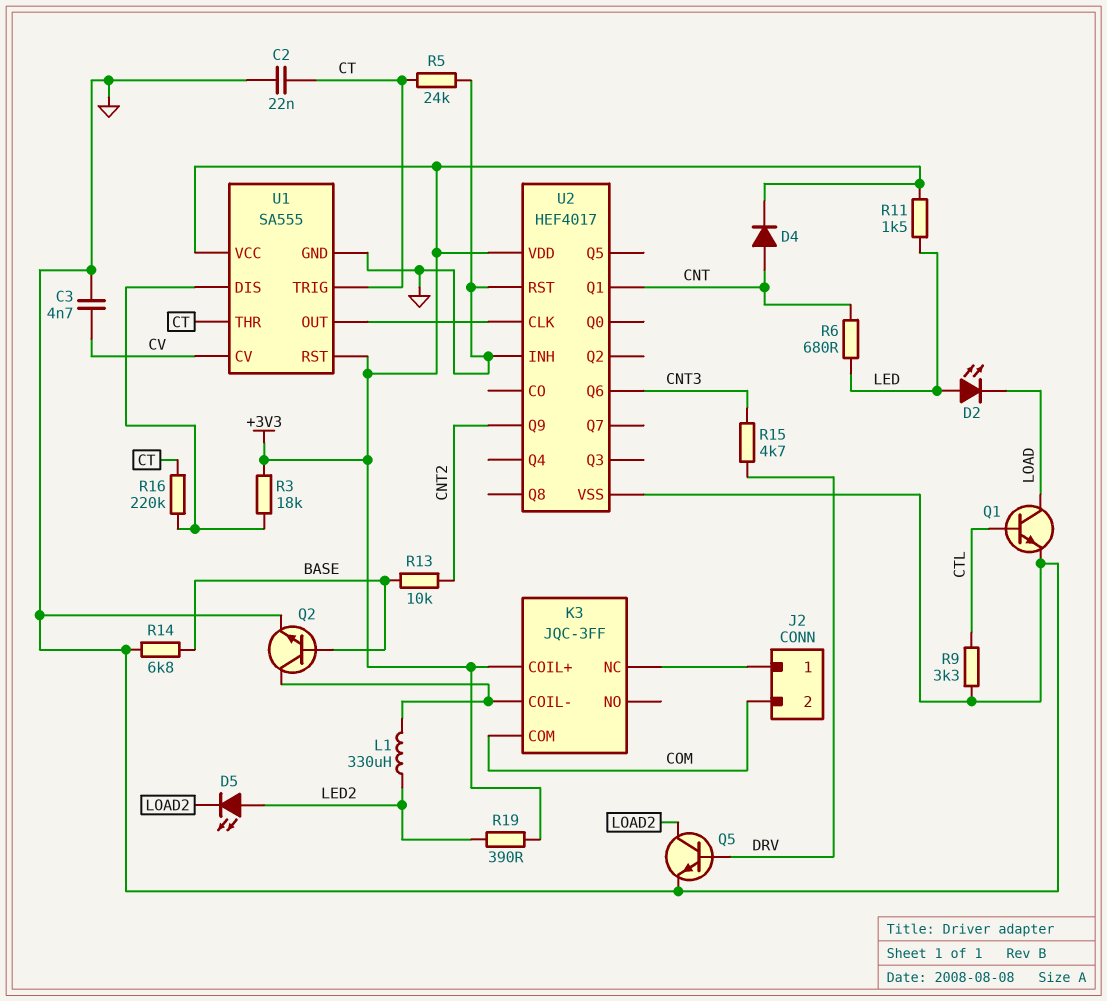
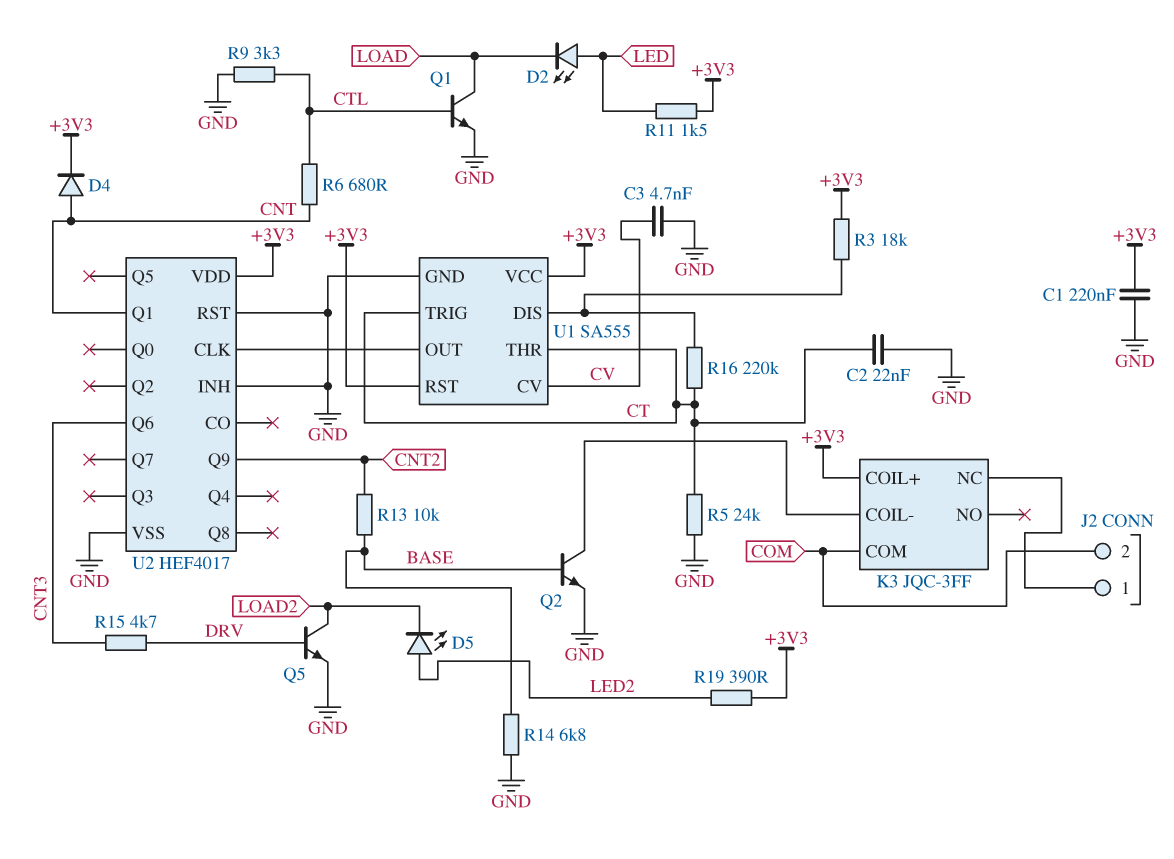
C1: none -> 220nF (+3V3, GND)
L1: 330uH (K3/COIL-, LED2) -> none
R6: 680 (CNT, LED) -> 680 (CNT, CTL)

